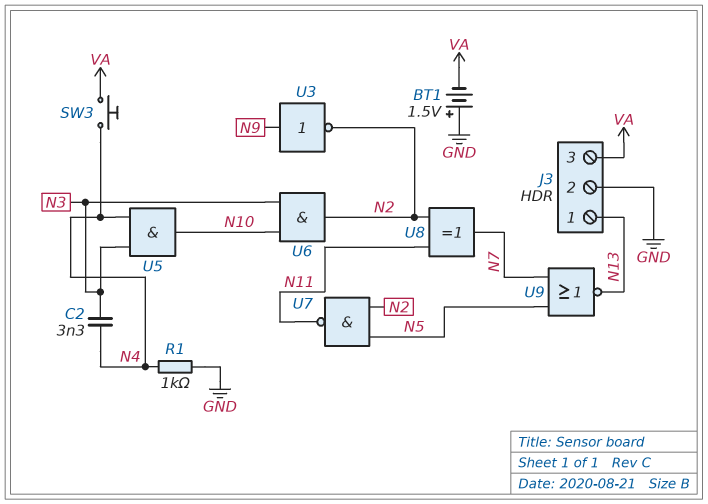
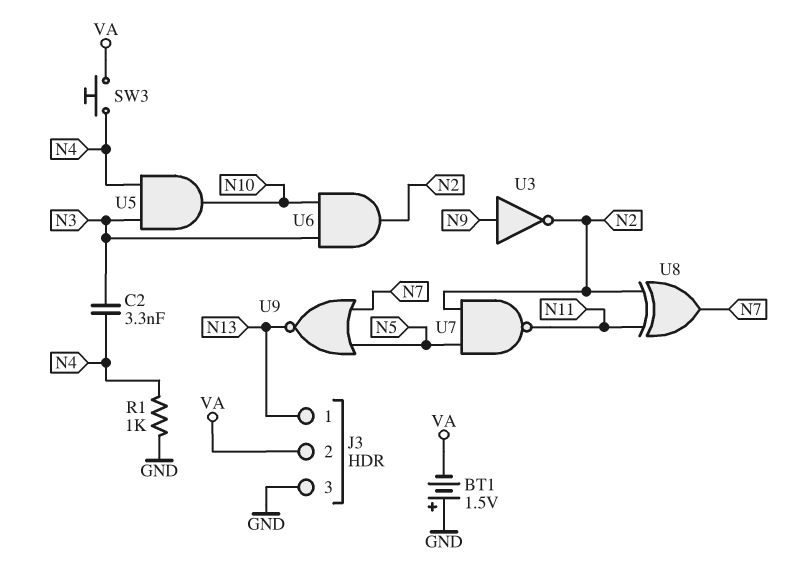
J3 pin 2: GND -> VA
J3 pin 3: VA -> GND

